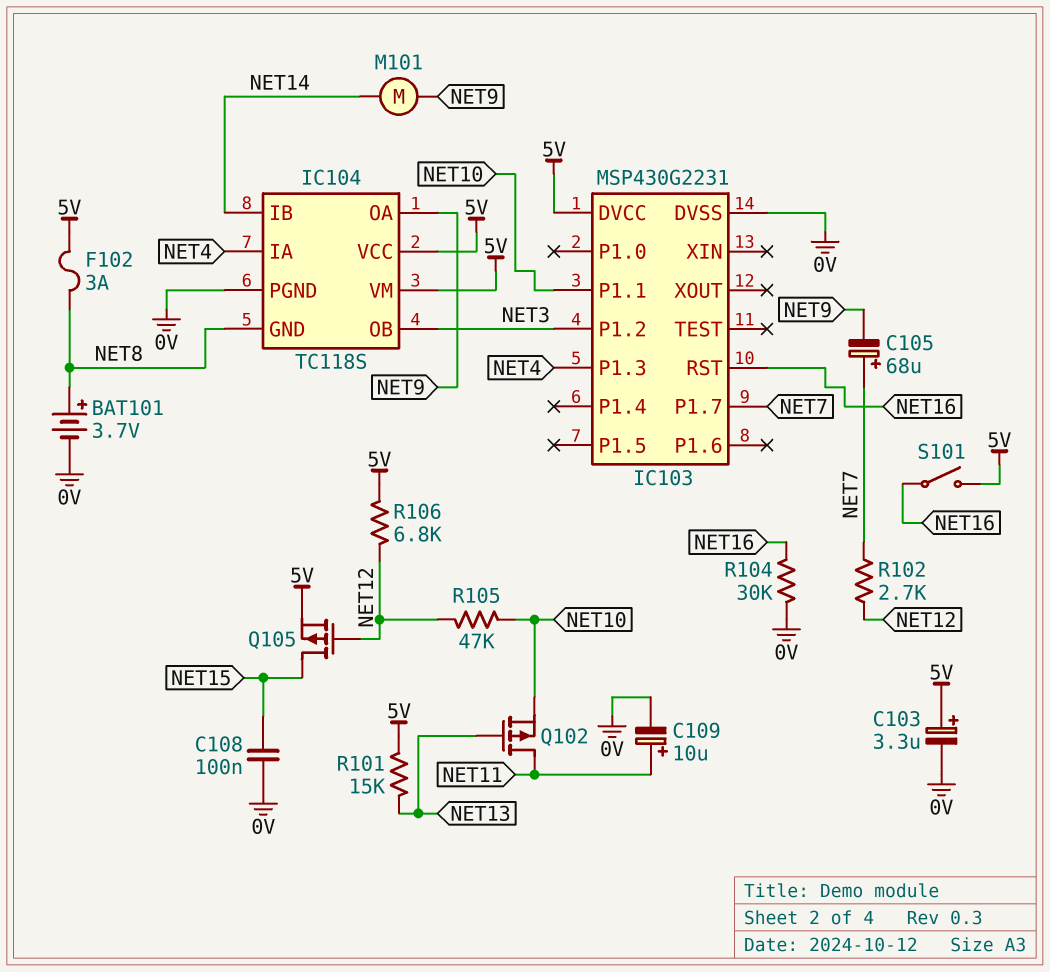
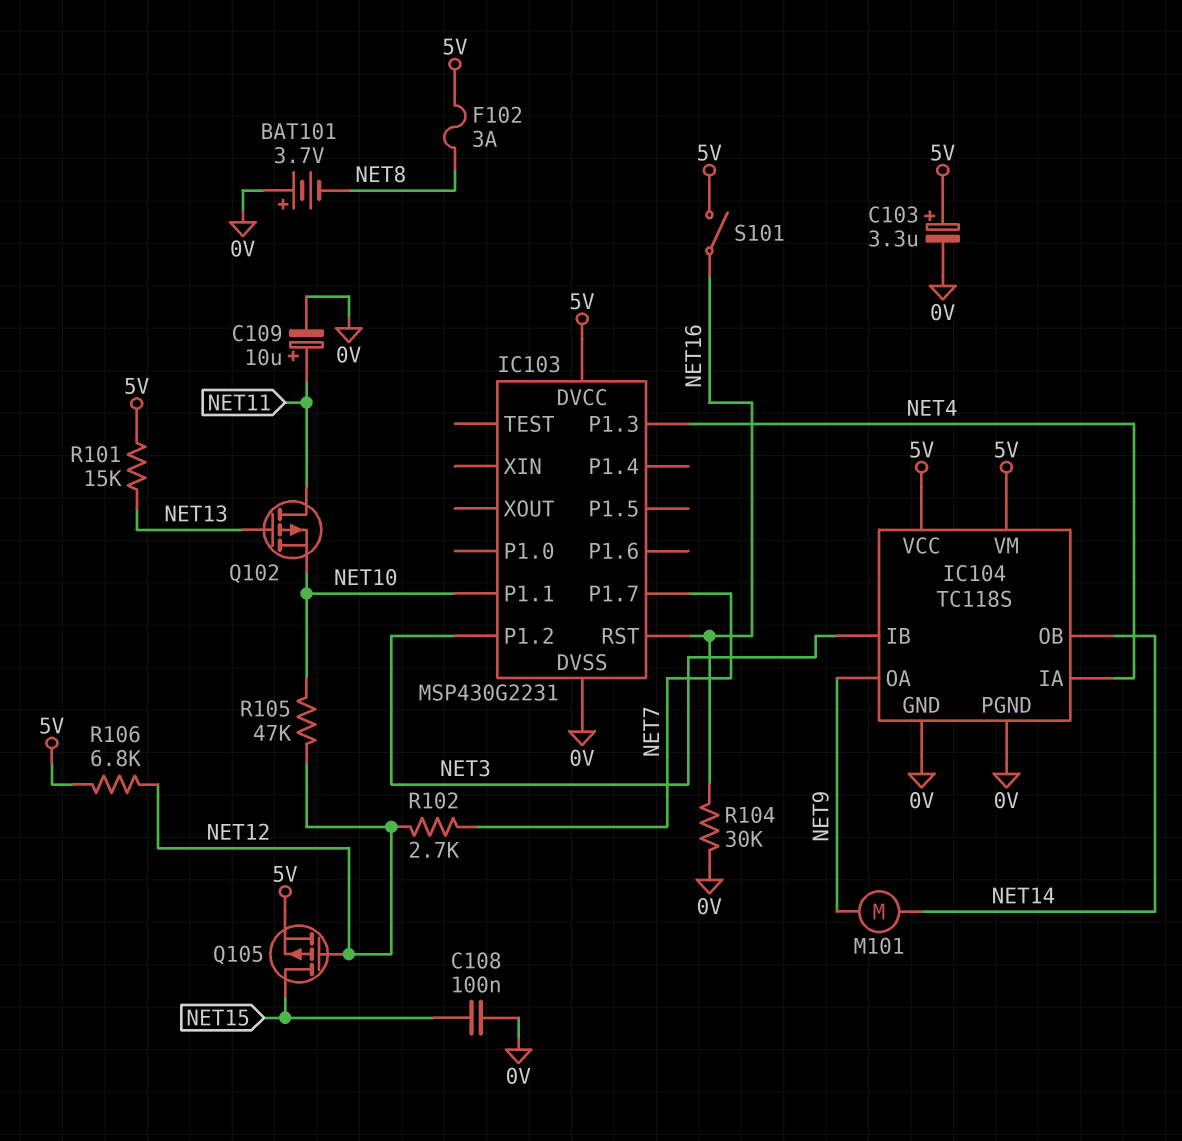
BAT101: 3.7V (plus NET8, minus 0V) -> 3.7V (plus 0V, minus NET8)
C105: 68uF (plus NET7, minus NET9) -> none
IC104 pin GND: NET8 -> 0V
IC104 pin IB: NET14 -> NET3
IC104 pin OB: NET3 -> NET14

